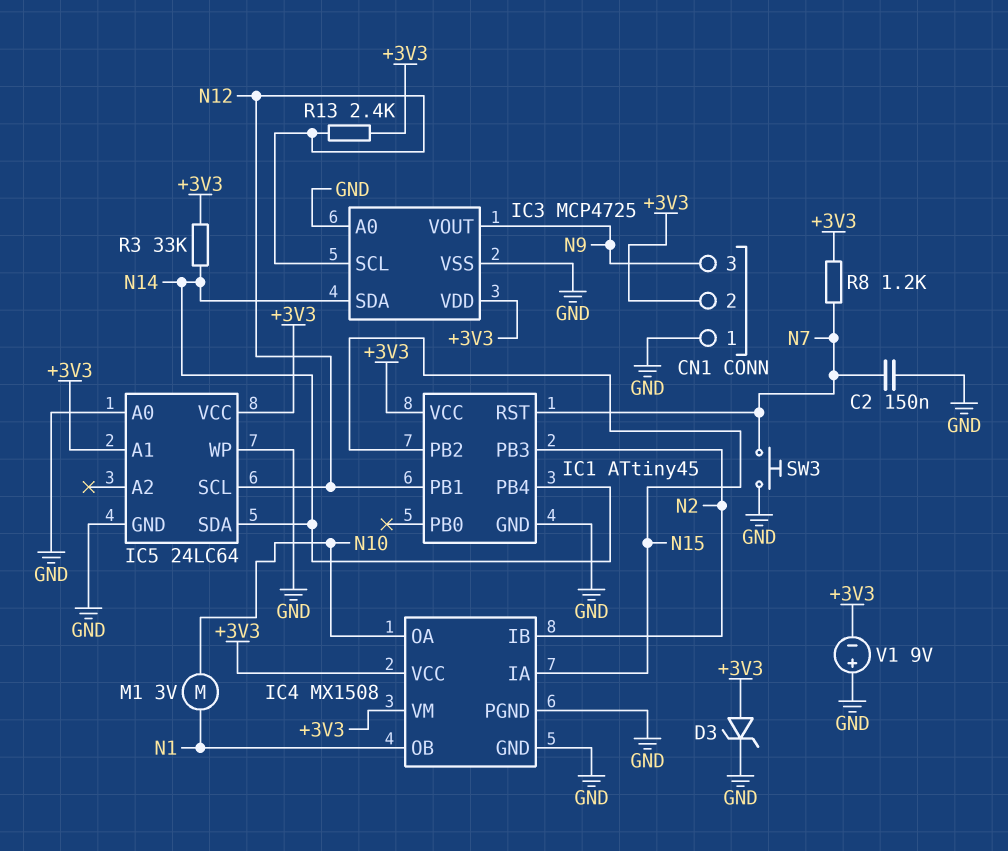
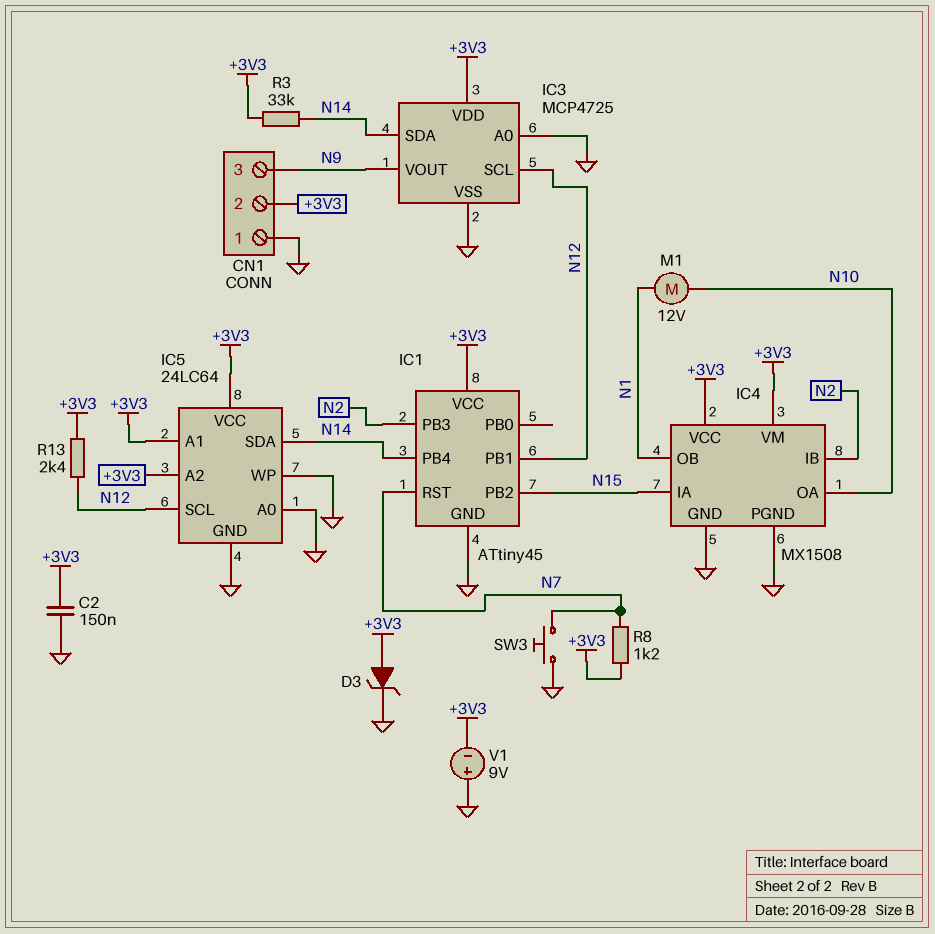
C2: 150nF (GND, N7) -> 150nF (+3V3, GND)
IC5 pin A2: none -> +3V3
M1: motor 3V (N1, N10) -> motor 12V (N1, N10)

